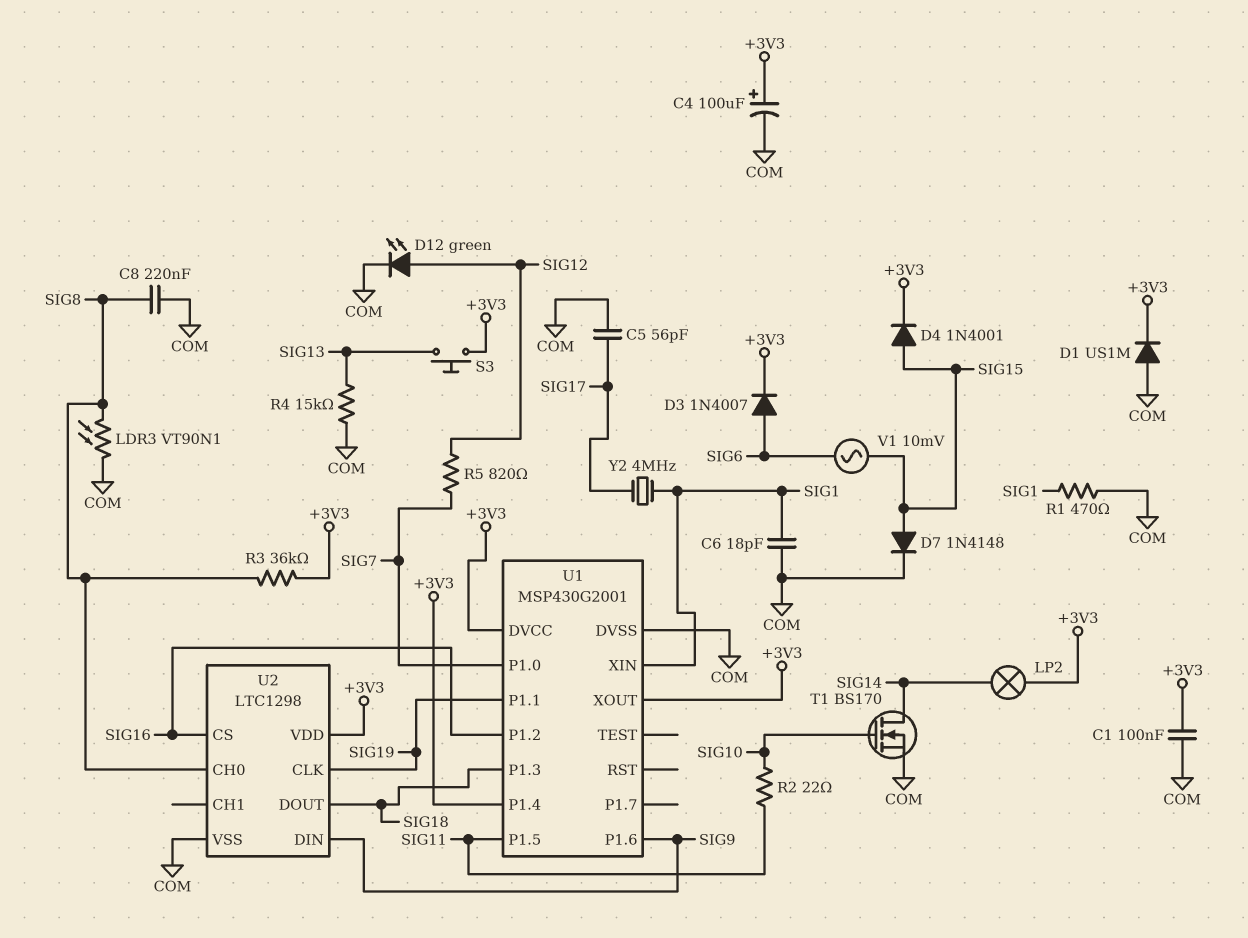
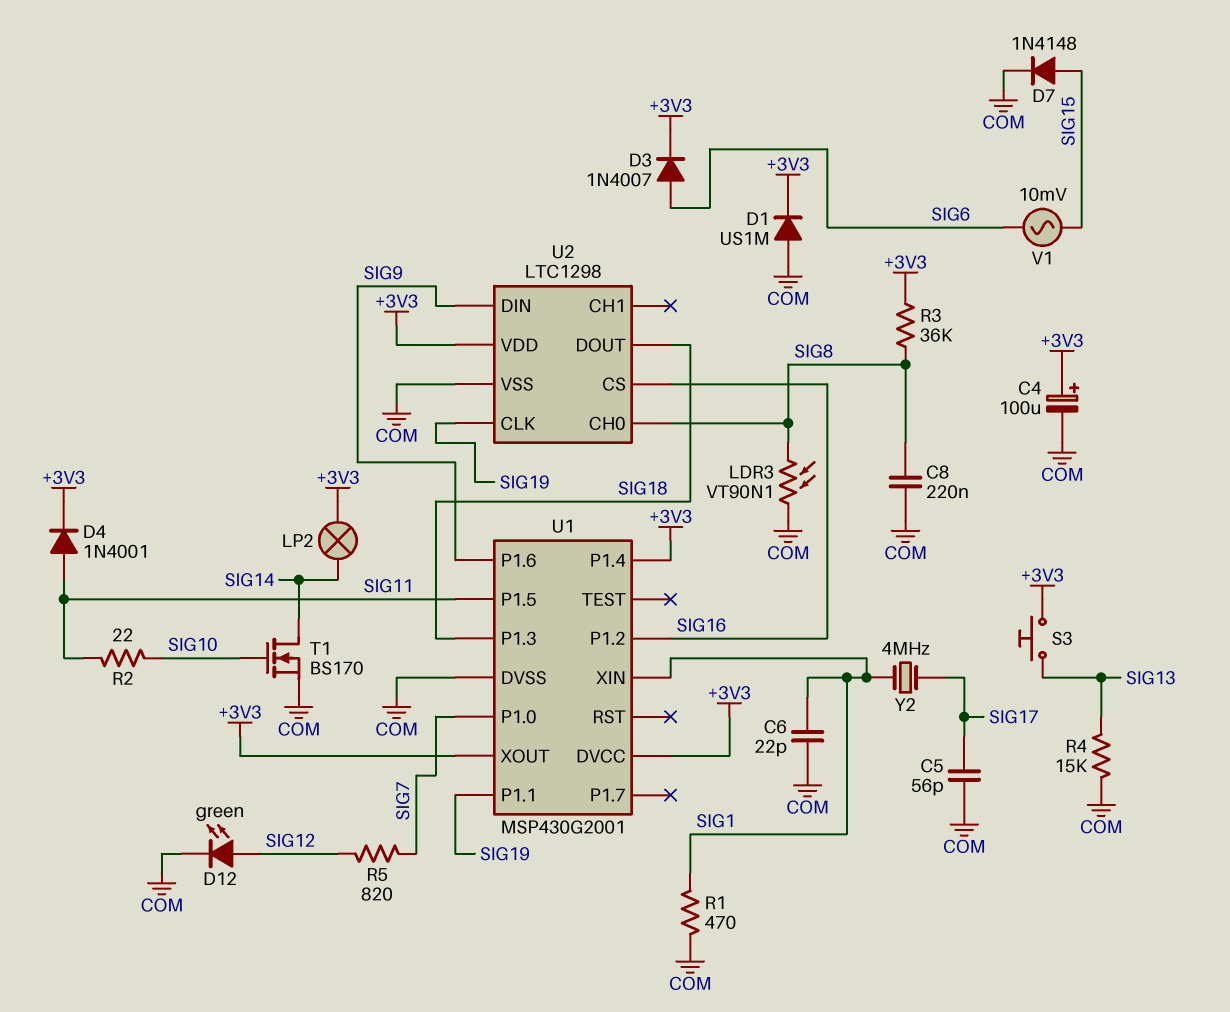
C1: 100nF (+3V3, COM) -> none
C6: 18pF (COM, SIG1) -> 22pF (COM, SIG1)
D4: diode 1N4001 (A SIG15, K +3V3) -> diode 1N4001 (A SIG11, K +3V3)

